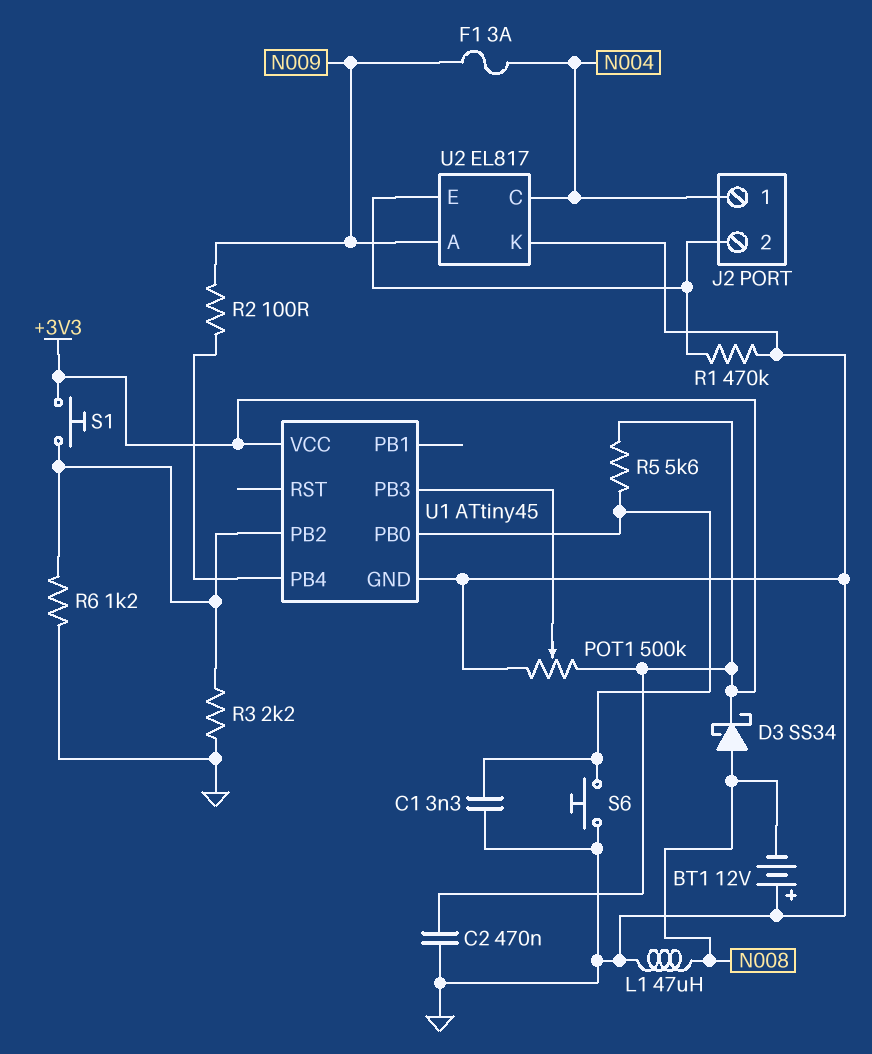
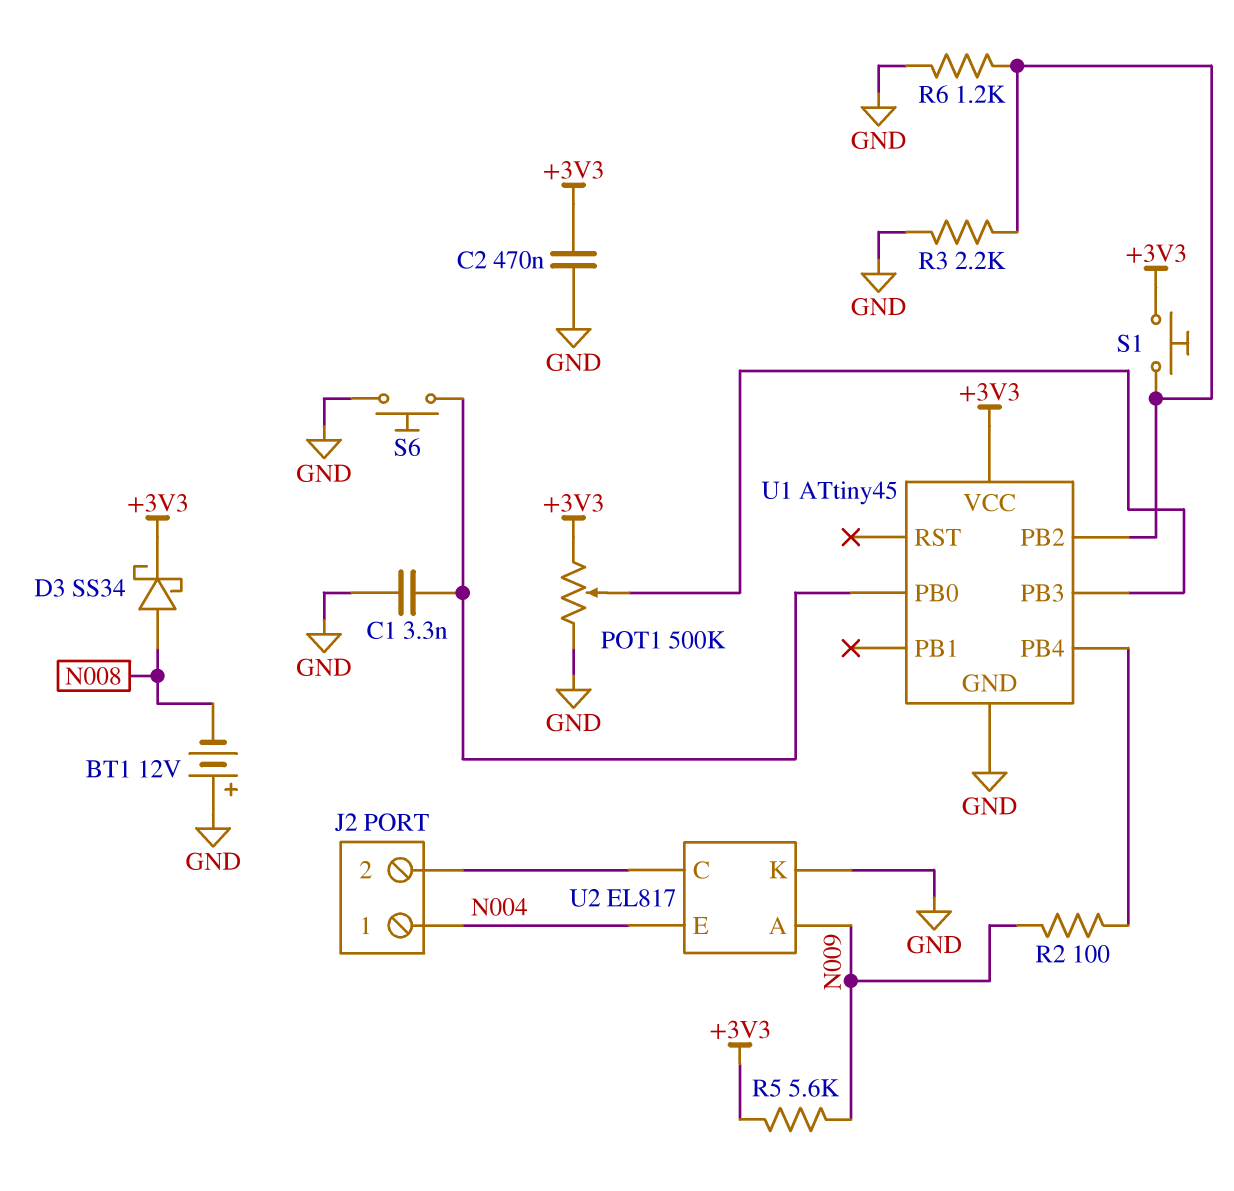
F1: 3A (N004, N009) -> none
L1: 47uH (GND, N008) -> none
R1: 470k (GND, J2/2) -> none
R5: 5.6k (+3V3, U1/PB0) -> 5.6k (+3V3, N009)
U2 pin C: N004 -> J2/2
U2 pin E: J2/2 -> N004

